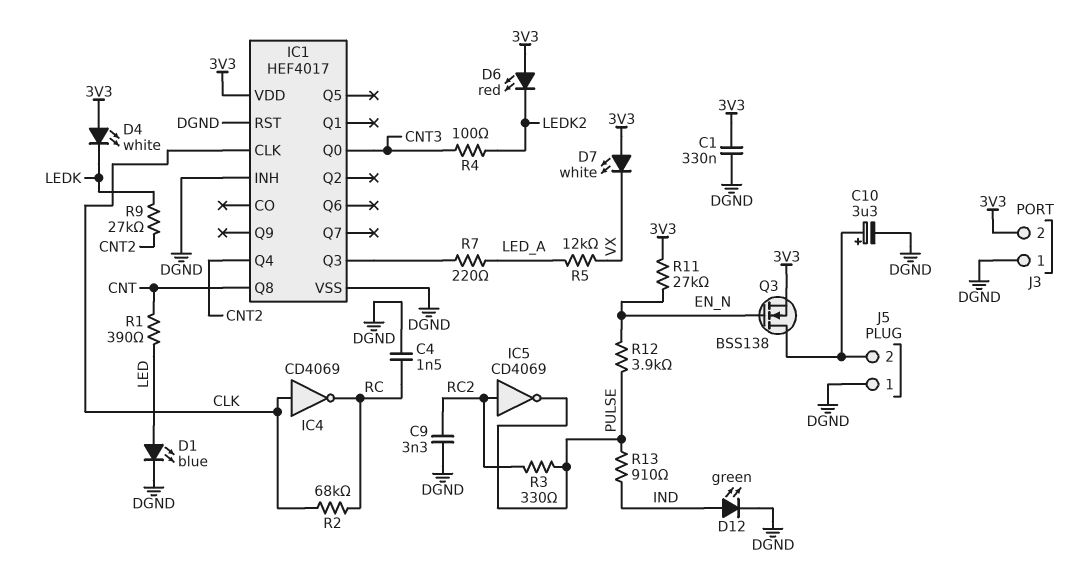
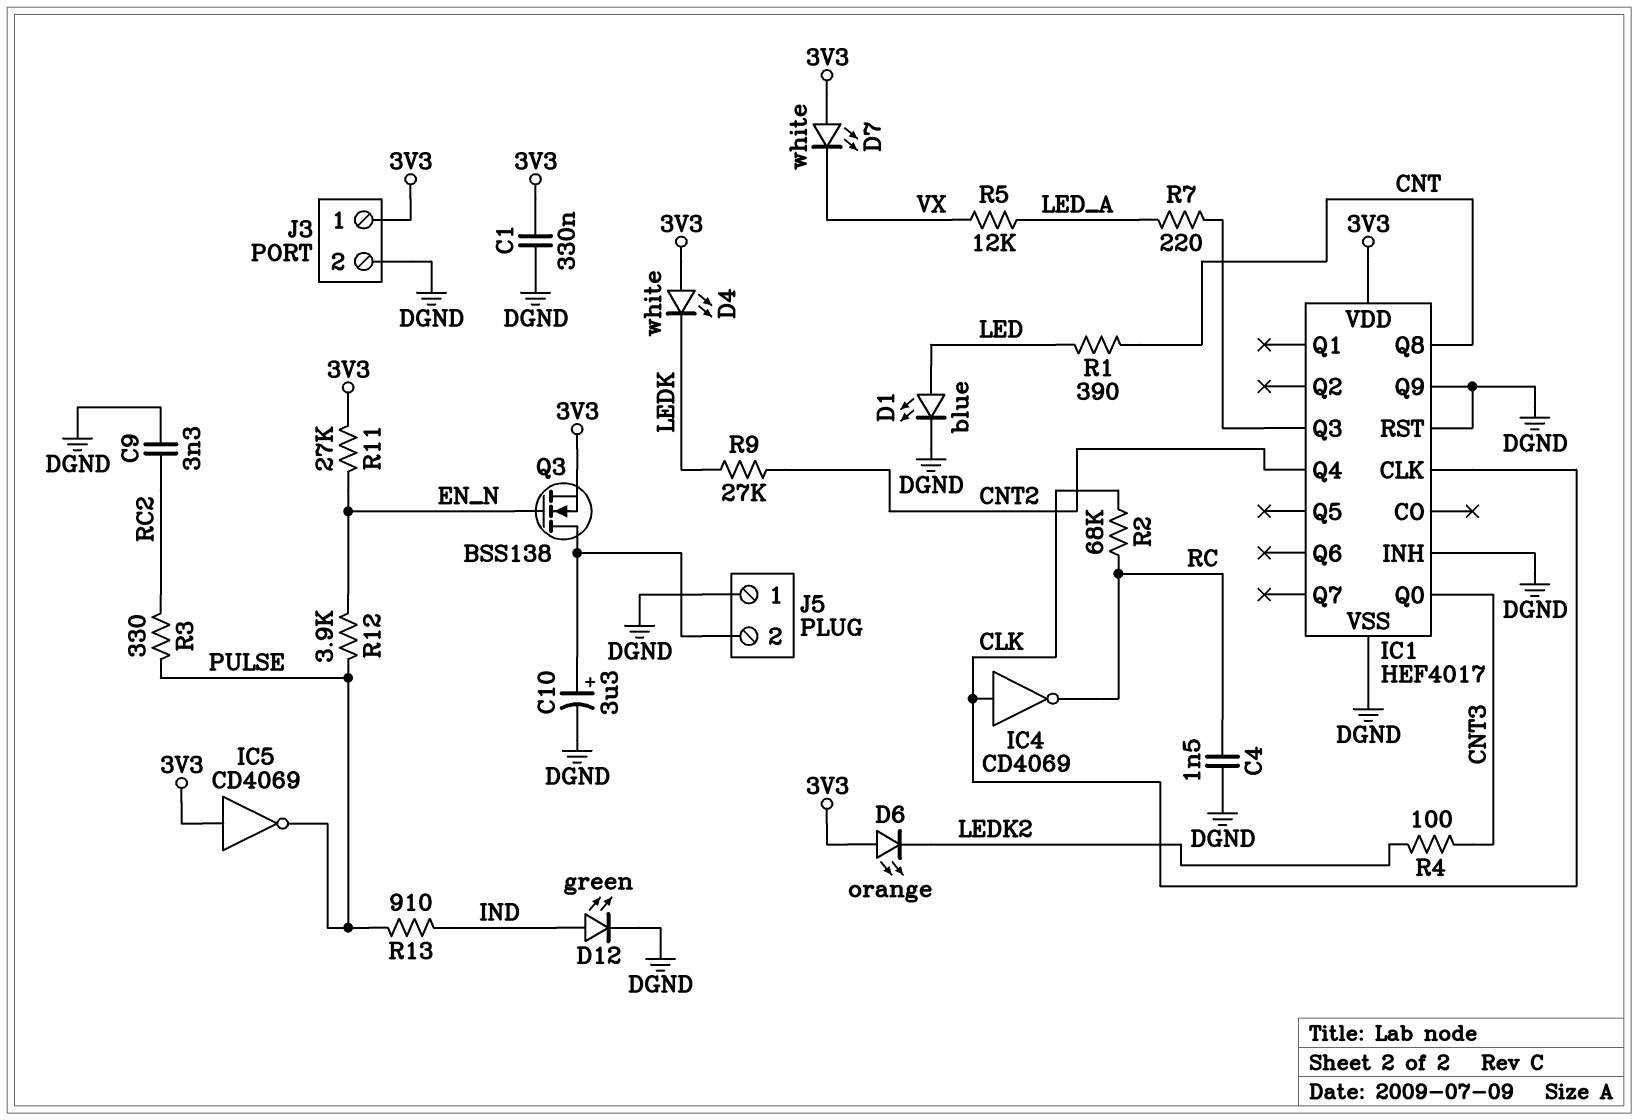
D6: LED red (A 3V3, K LEDK2) -> LED orange (A 3V3, K LEDK2)
IC1 pin Q9: none -> DGND
IC5: NOT CD4069 (in RC2, out PULSE) -> NOT CD4069 (in 3V3, out PULSE)
J3 pin 1: DGND -> 3V3
J3 pin 2: 3V3 -> DGND

